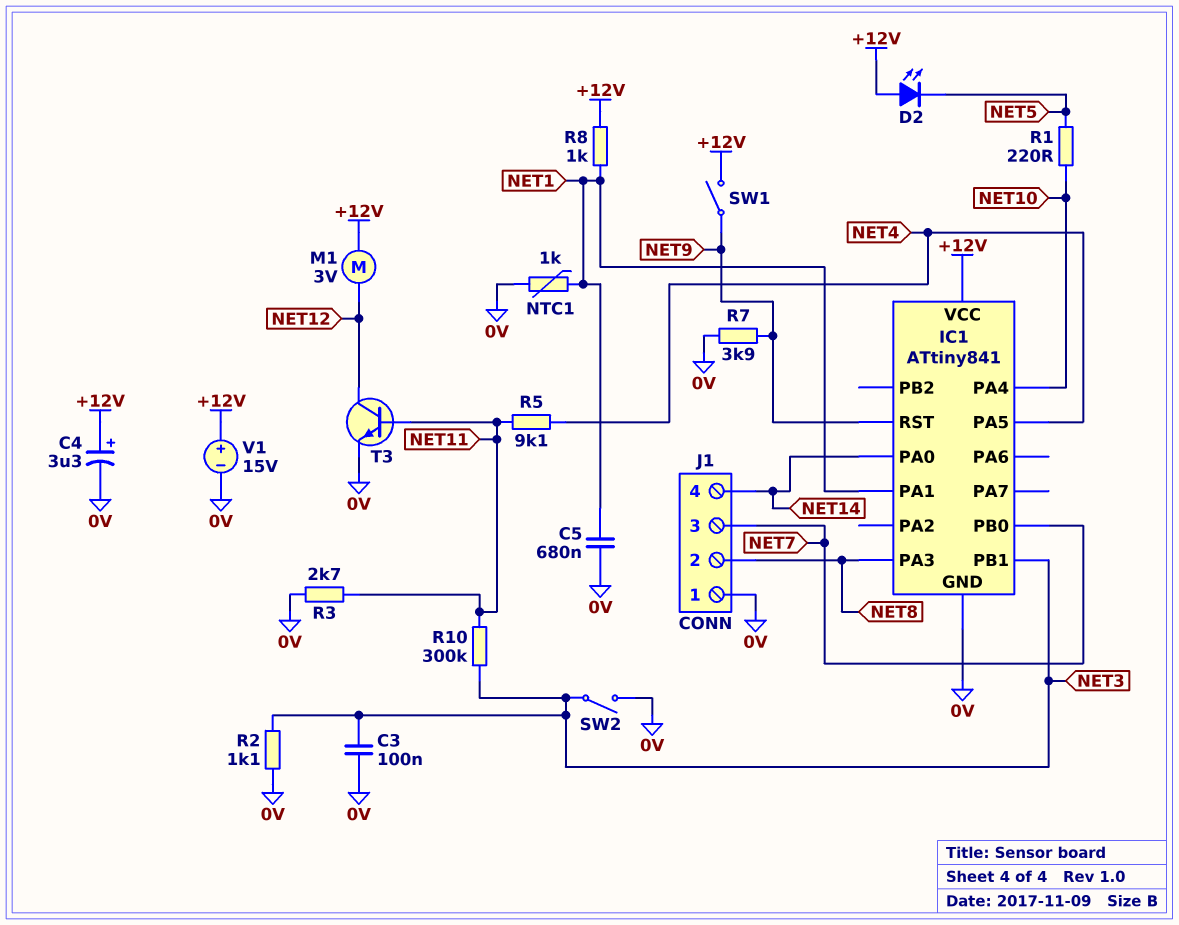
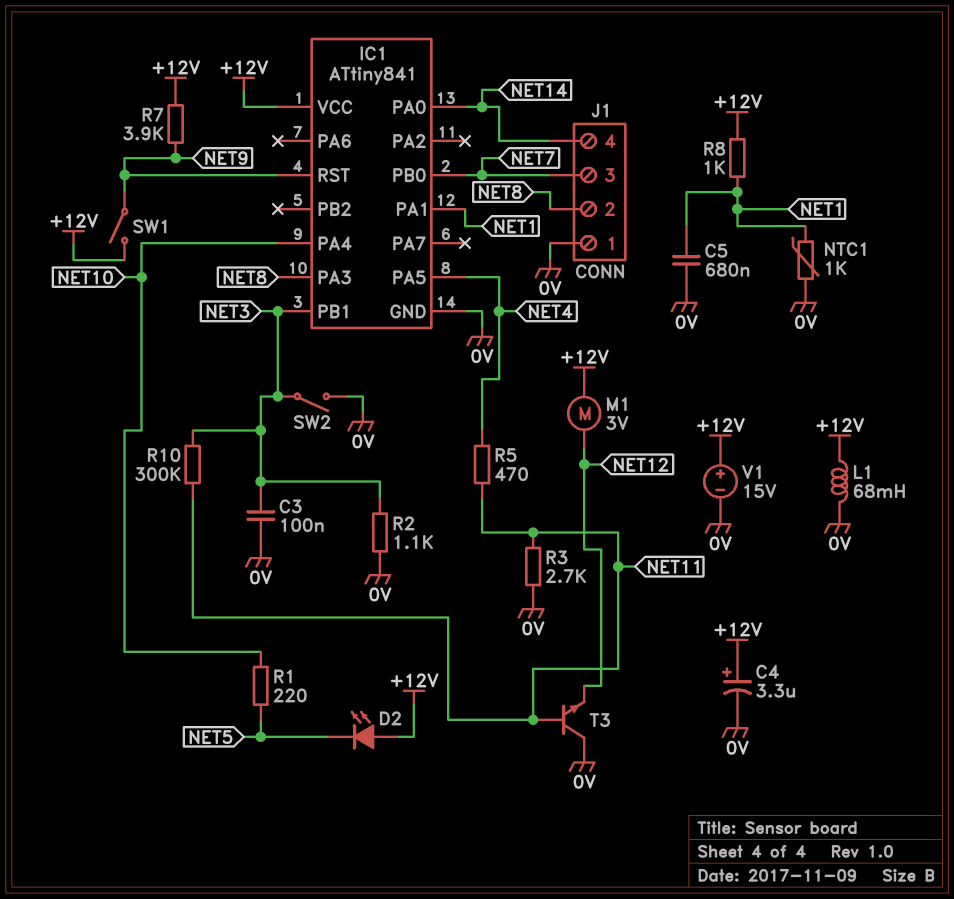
L1: none -> 68mH (+12V, 0V)
R5: 9.1k (NET4, NET11) -> 470 (NET4, NET11)
R7: 3.9k (0V, NET9) -> 3.9k (+12V, NET9)
T3: NPN (B NET11, C NET12, E 0V) -> NPN (B NET11, C 0V, E NET12)

